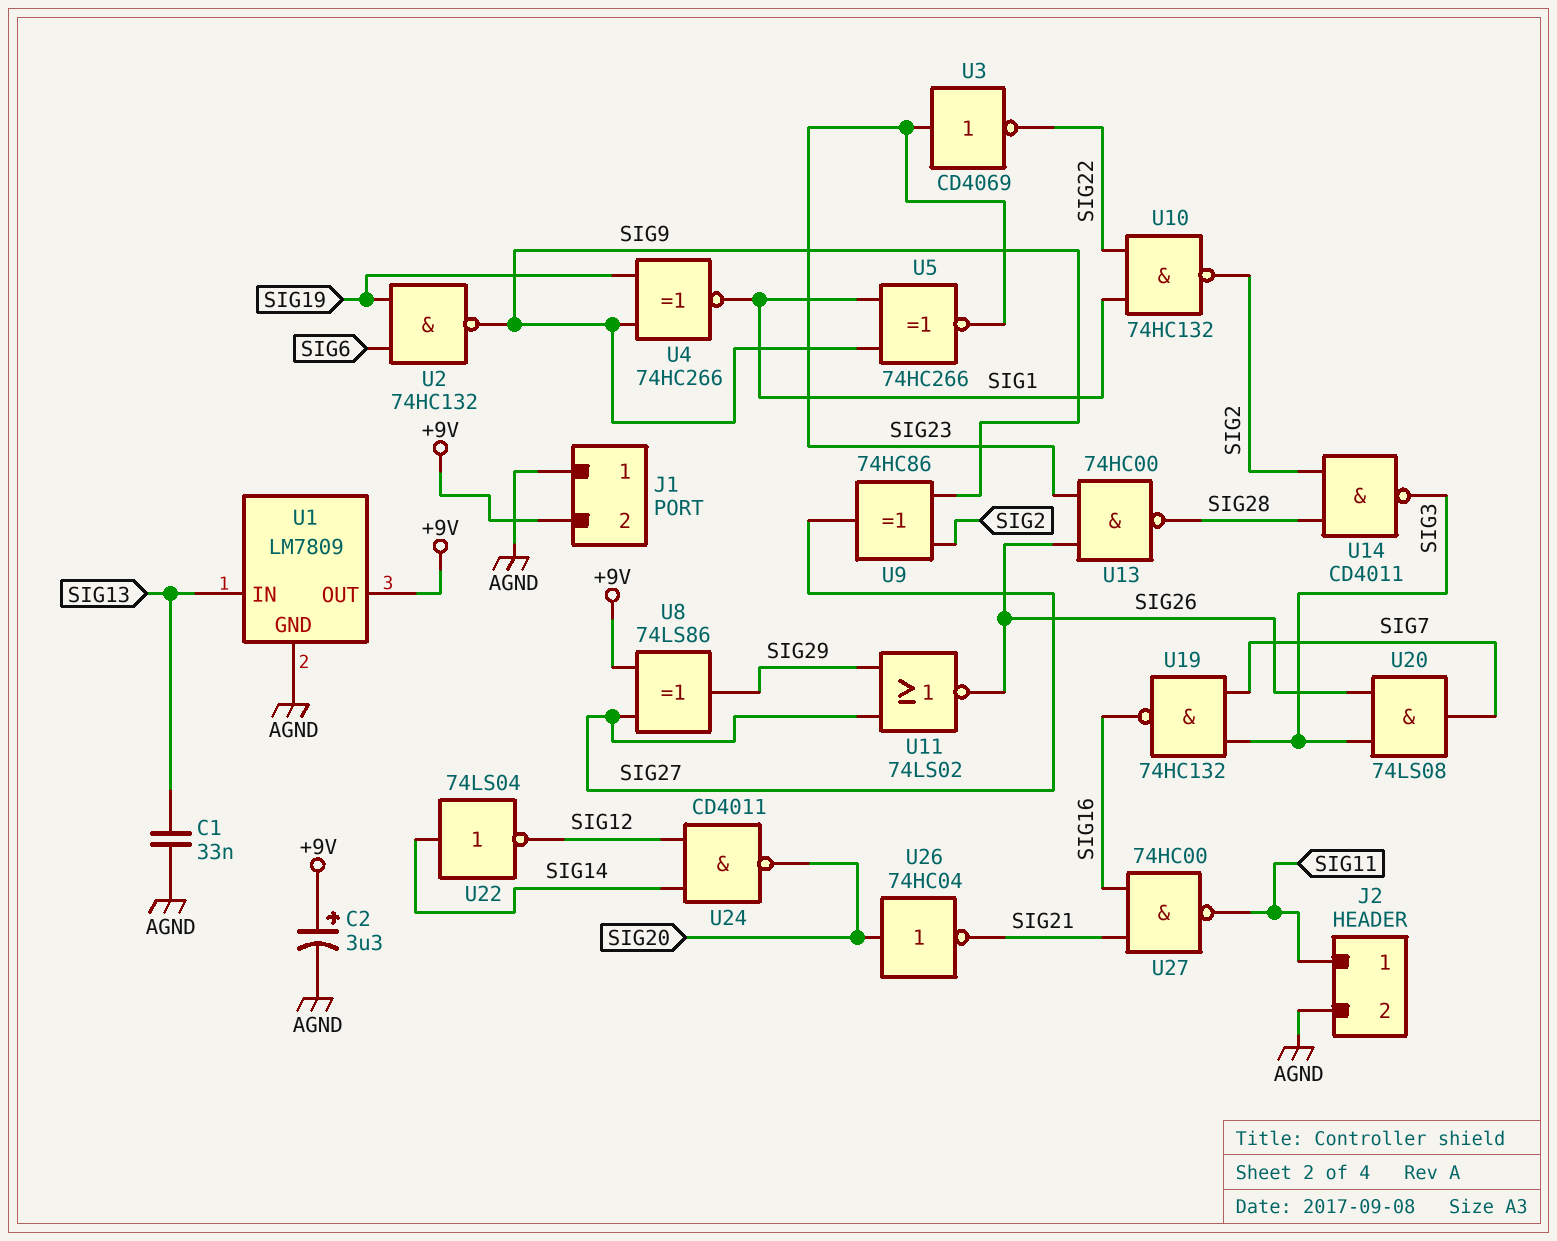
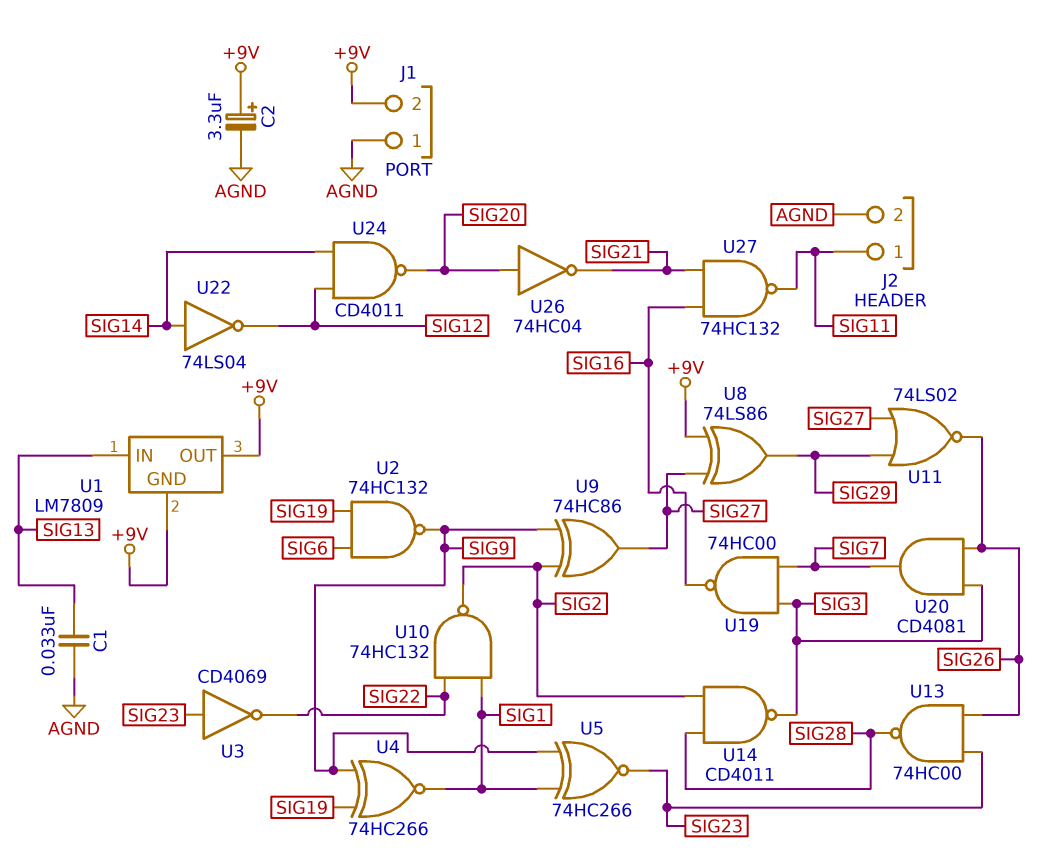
U1 pin GND: AGND -> +9V
U19: NAND 74HC132 (in SIG3, in SIG7, out SIG16) -> NAND 74HC00 (in SIG3, in SIG7, out SIG16)
U20: AND 74LS08 (in SIG3, in SIG26, out SIG7) -> AND CD4081 (in SIG3, in SIG26, out SIG7)
U27: NAND 74HC00 (in SIG16, in SIG21, out SIG11) -> NAND 74HC132 (in SIG16, in SIG21, out SIG11)

